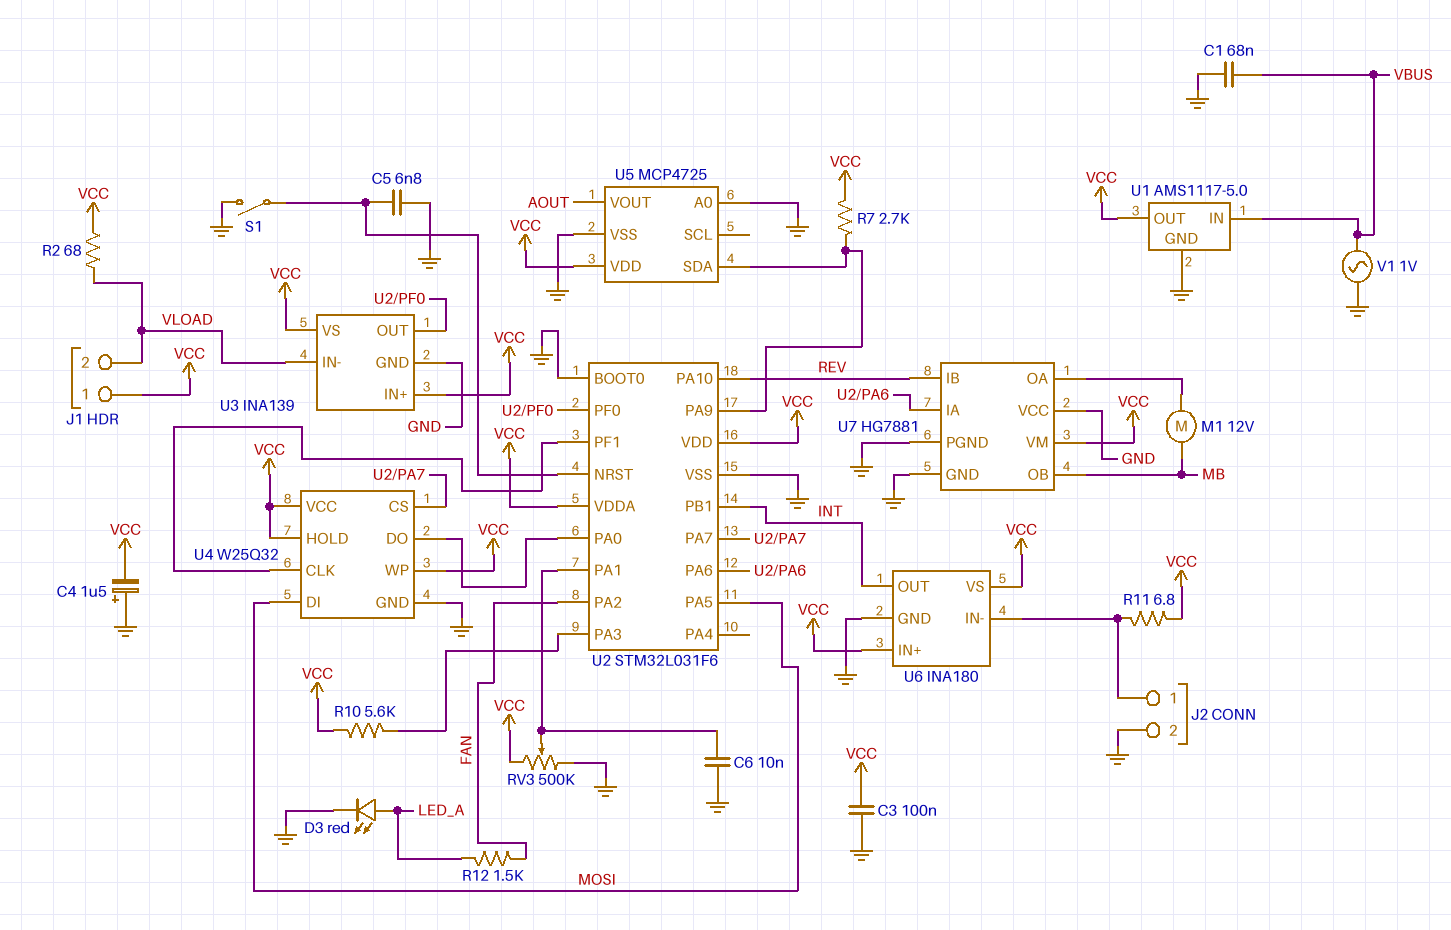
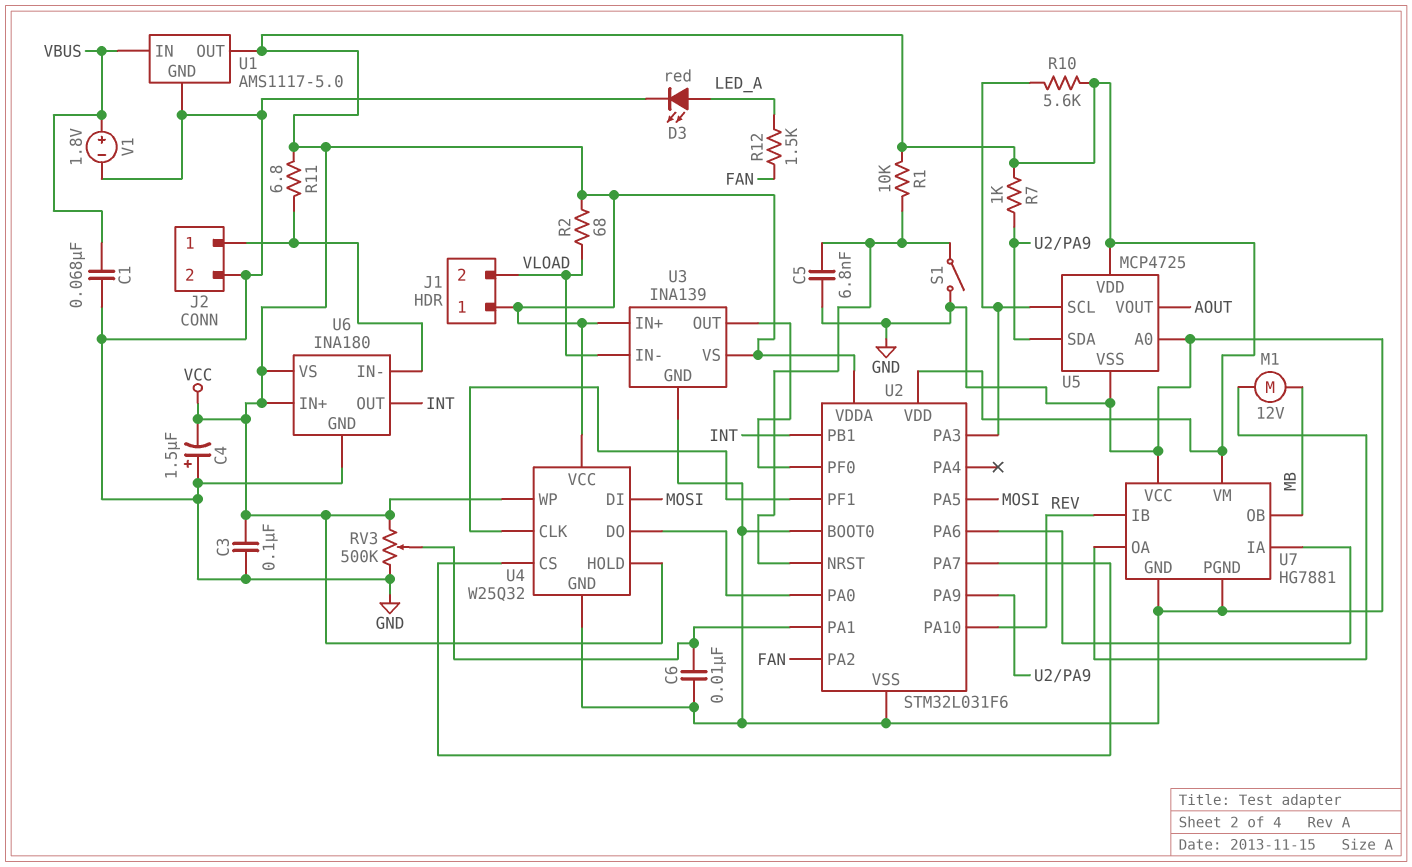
R1: none -> 10k (U2/NRST, VCC)
R7: 2.7k (U2/PA9, VCC) -> 1k (U2/PA9, VCC)
U5 pin SCL: none -> U2/PA3
V1: AC 1V (GND, VBUS) -> 1.8V (plus VBUS, minus GND)

